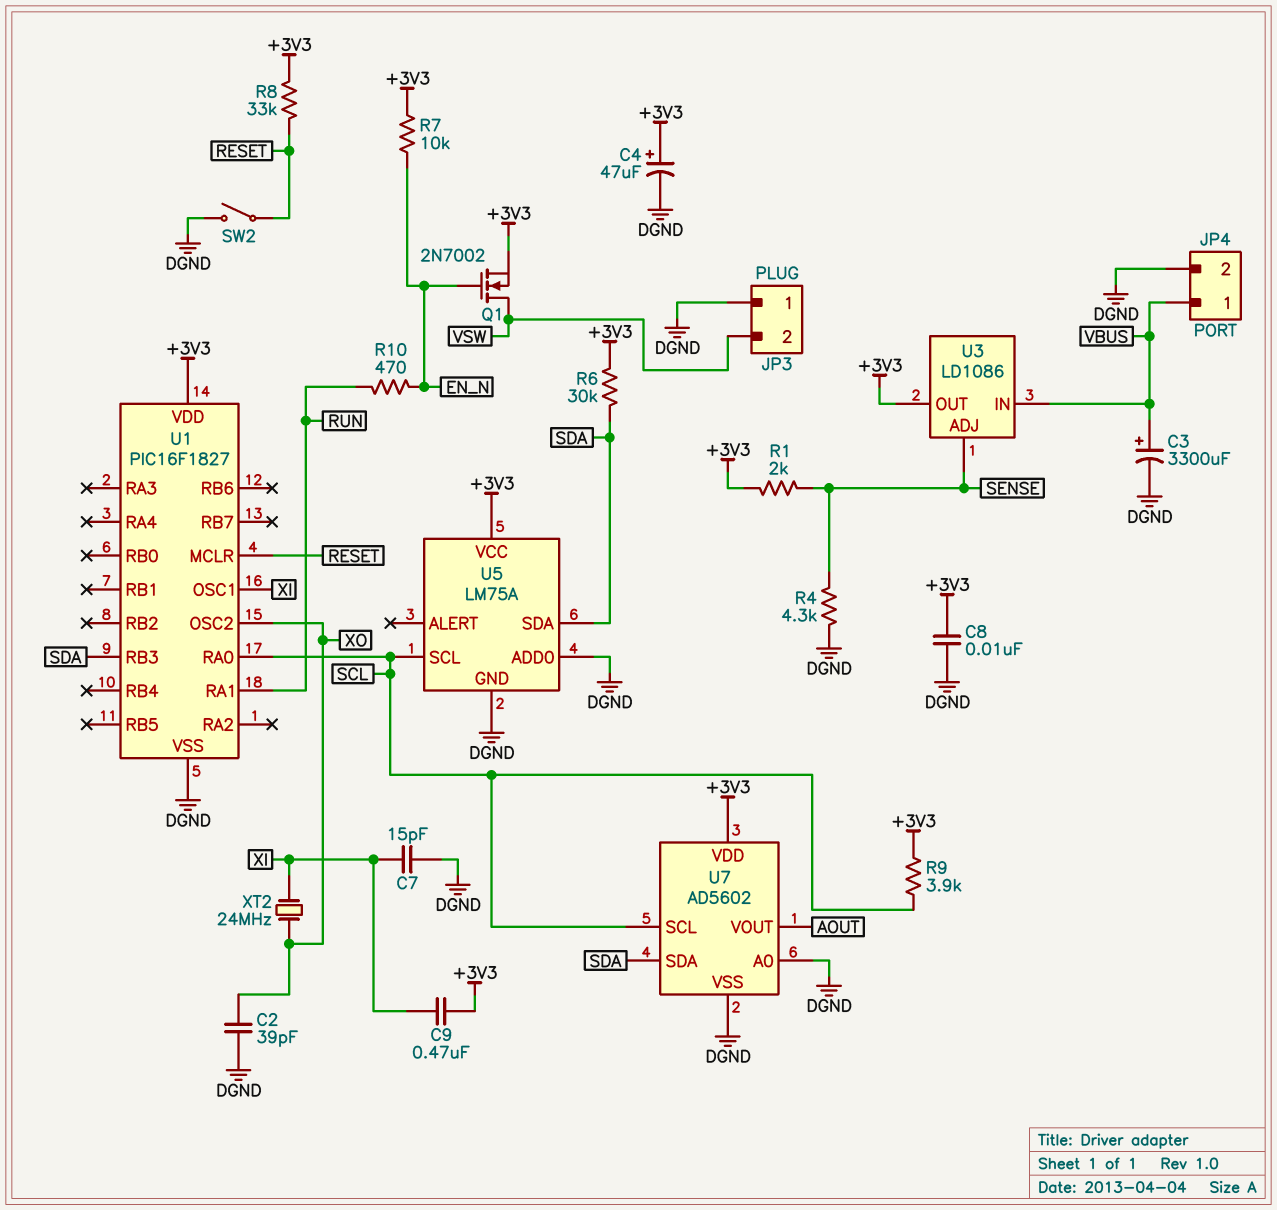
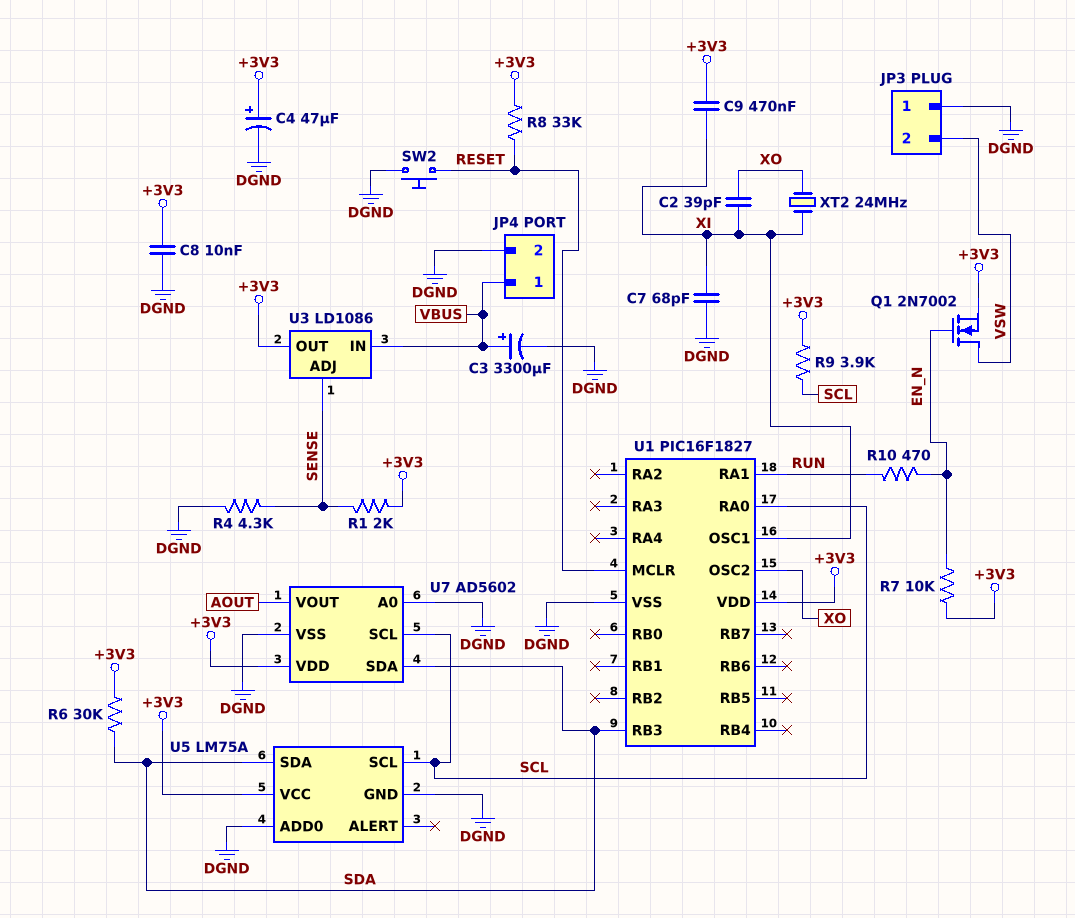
C2: 39pF (DGND, XO) -> 39pF (XI, XO)
C7: 15pF (DGND, XI) -> 68pF (DGND, XI)
SW2: switch (DGND, RESET) -> button (DGND, RESET)

